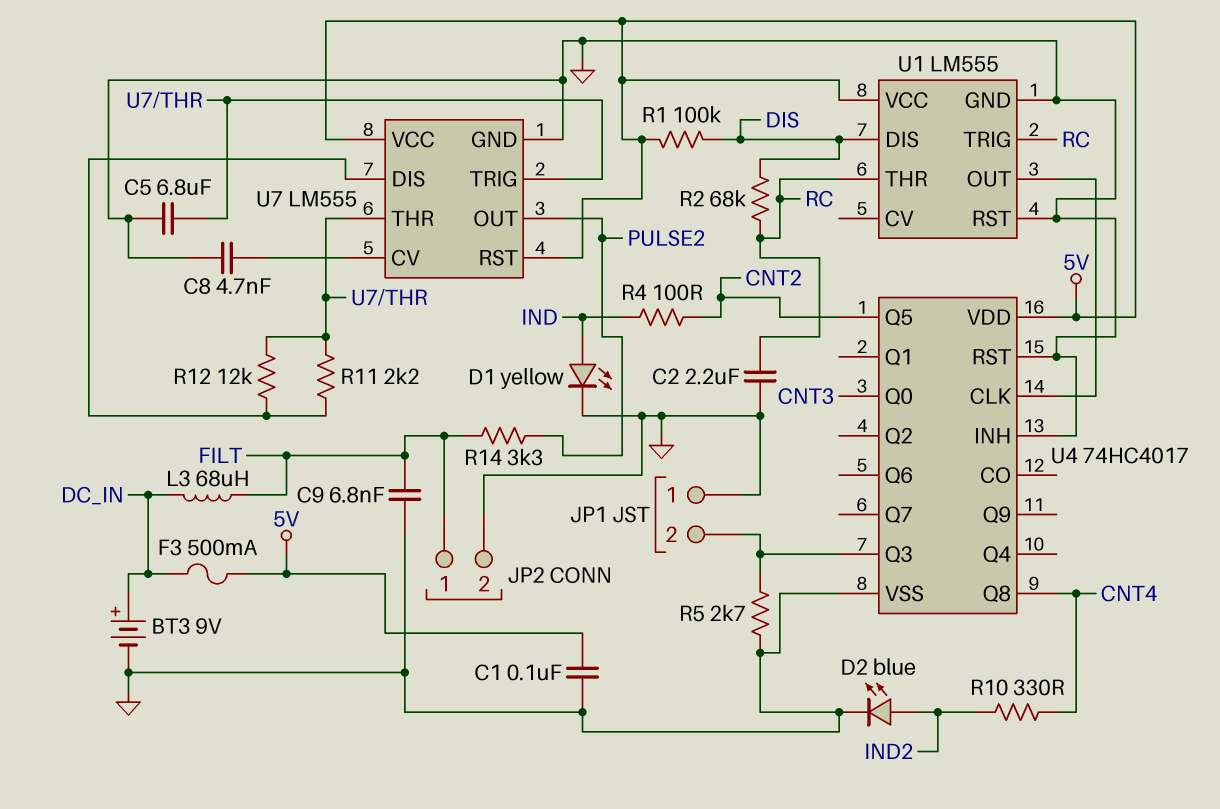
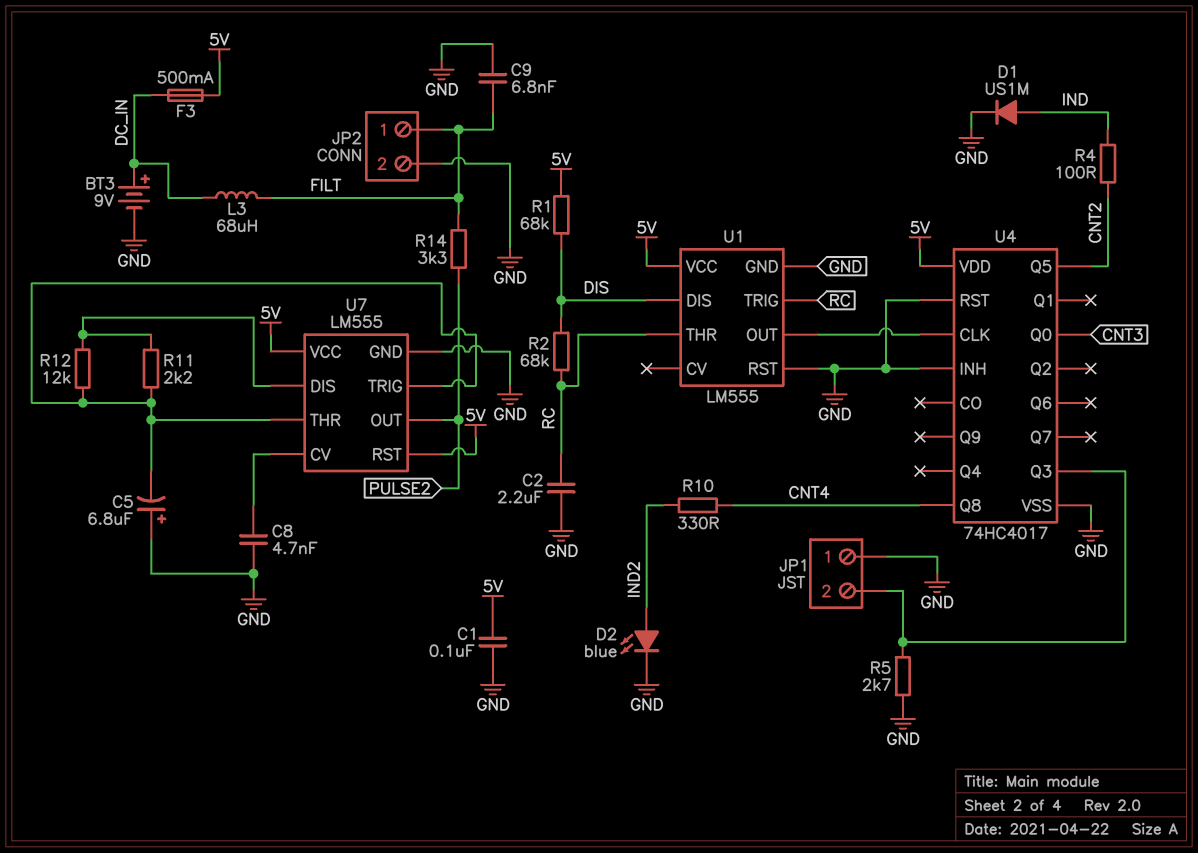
C5: 6.8uF (GND, U7/THR) -> 6.8uF (plus GND, minus U7/THR)
D1: LED yellow (A IND, K GND) -> diode US1M (A IND, K GND)
R1: 100k (5V, DIS) -> 68k (5V, DIS)

